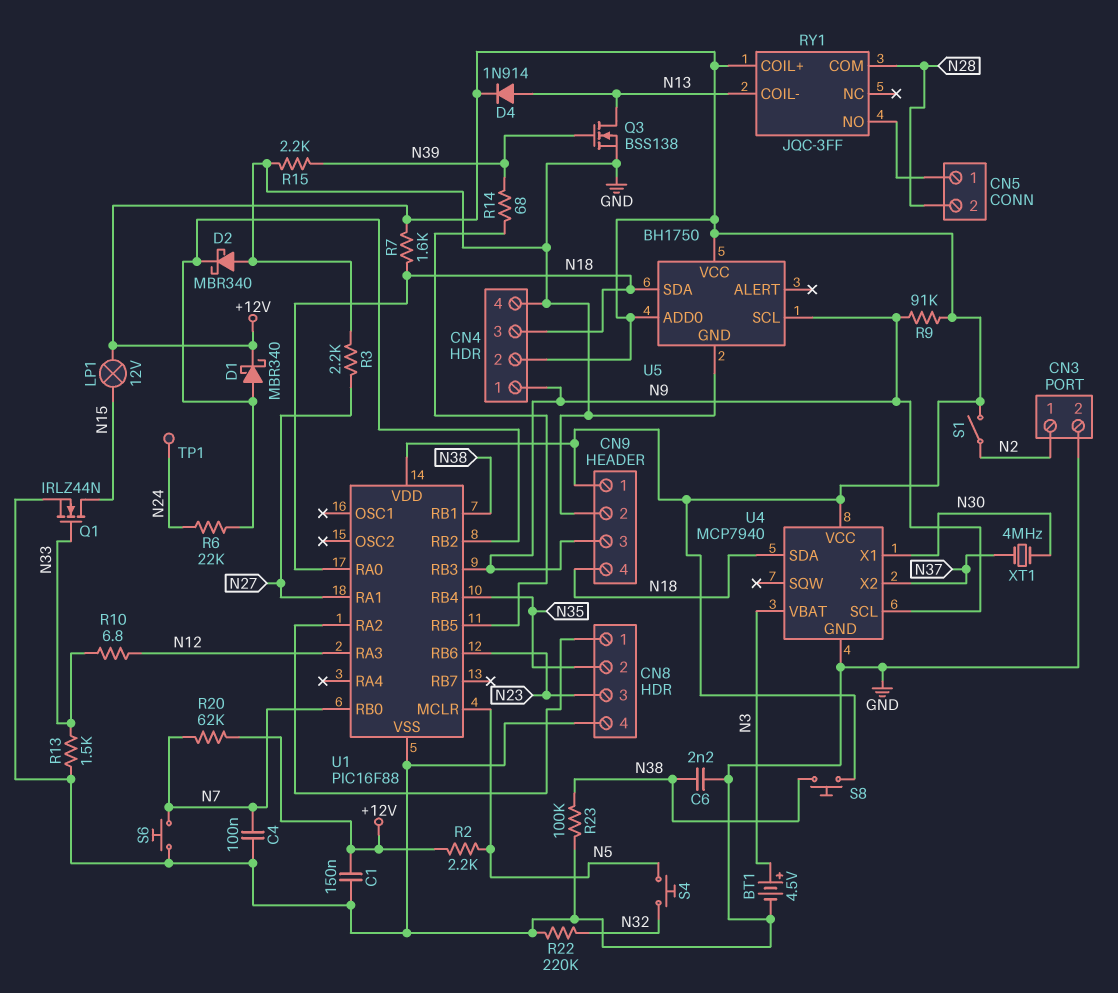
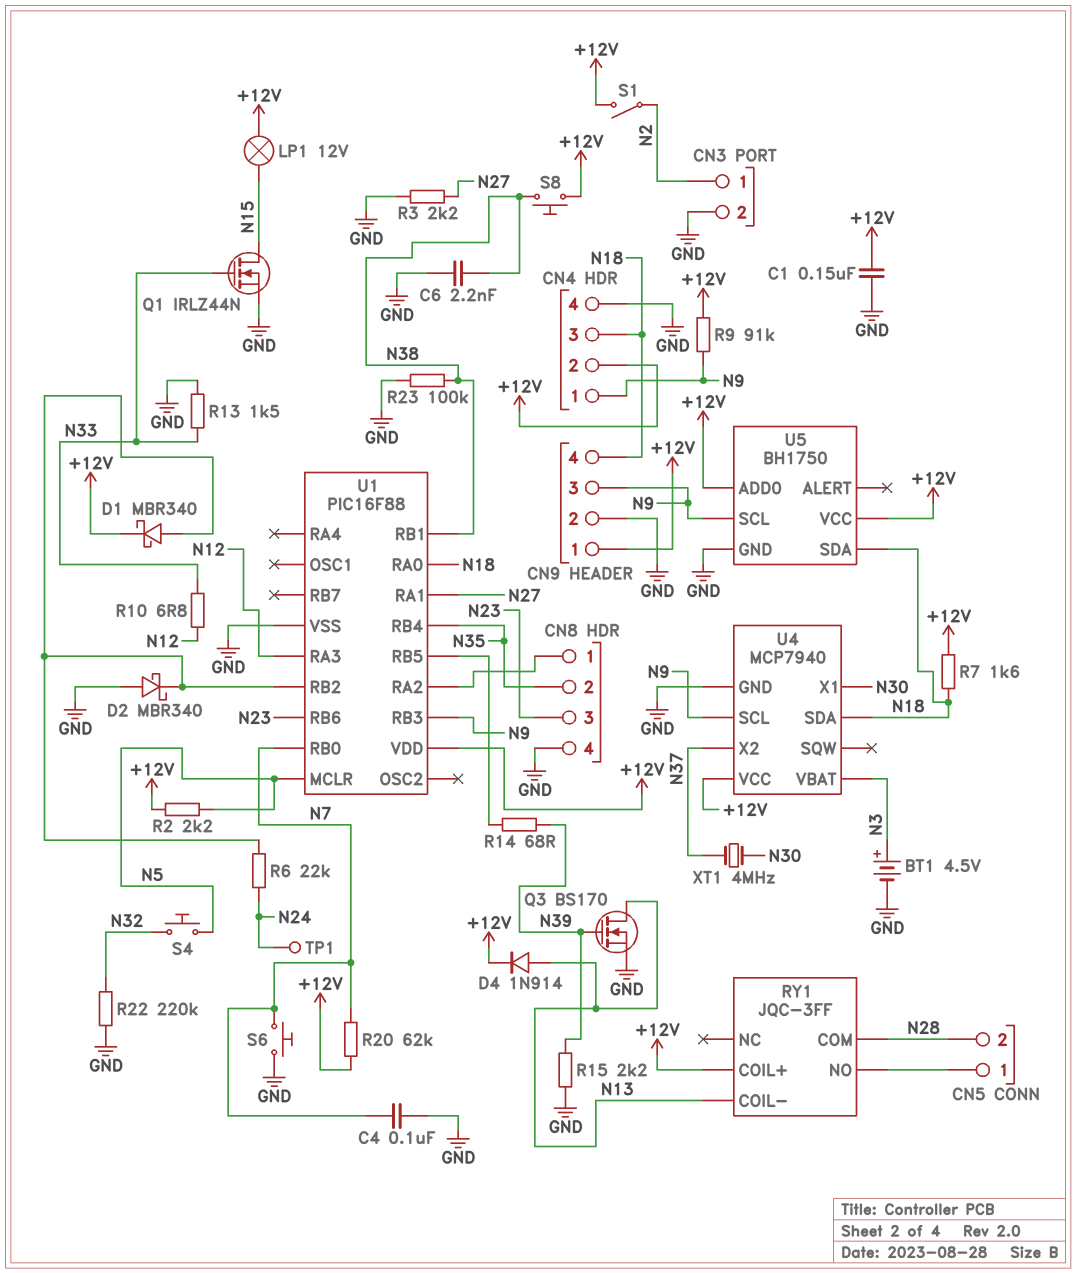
Q3: NMOS BSS138 (G N39, D N13, S GND) -> NMOS BS170 (G N39, D N13, S GND)

